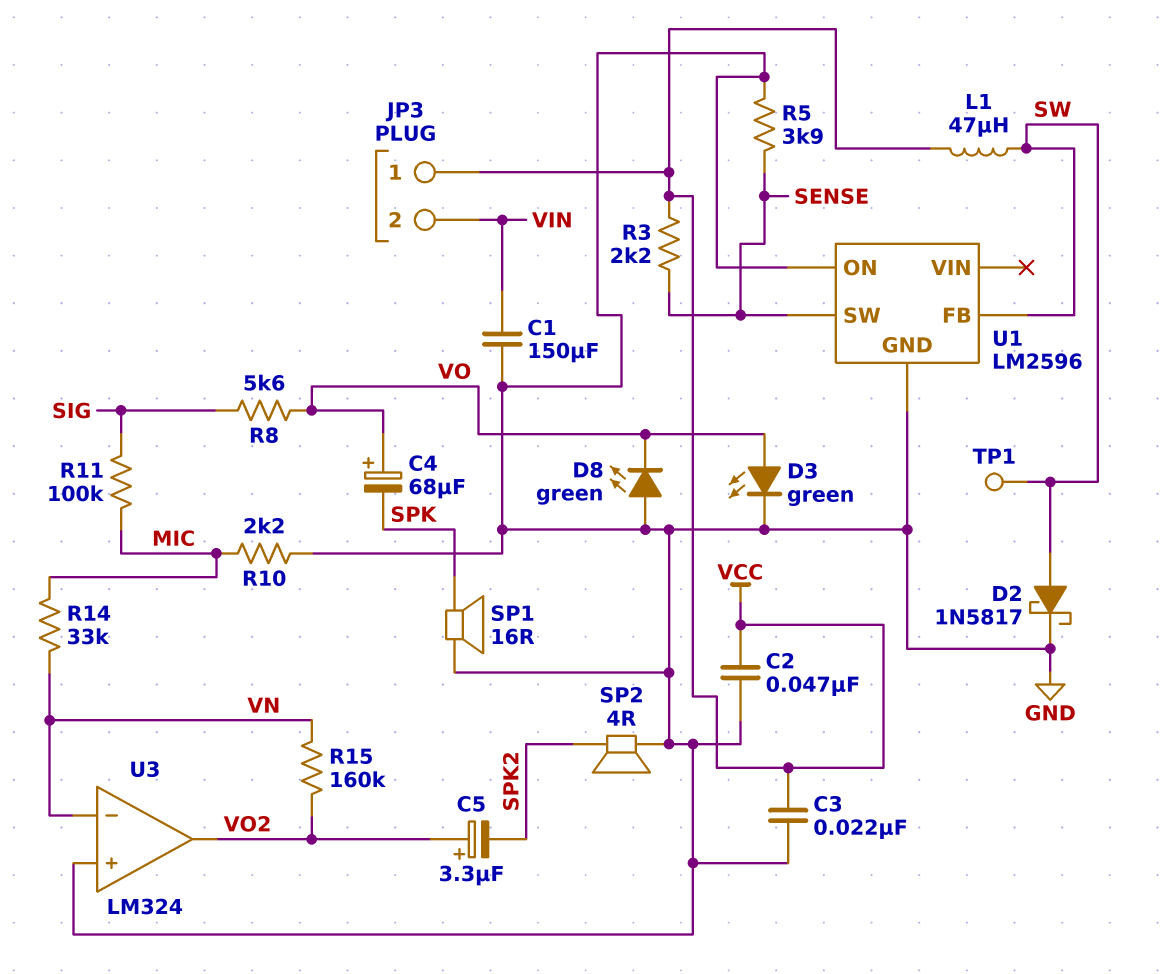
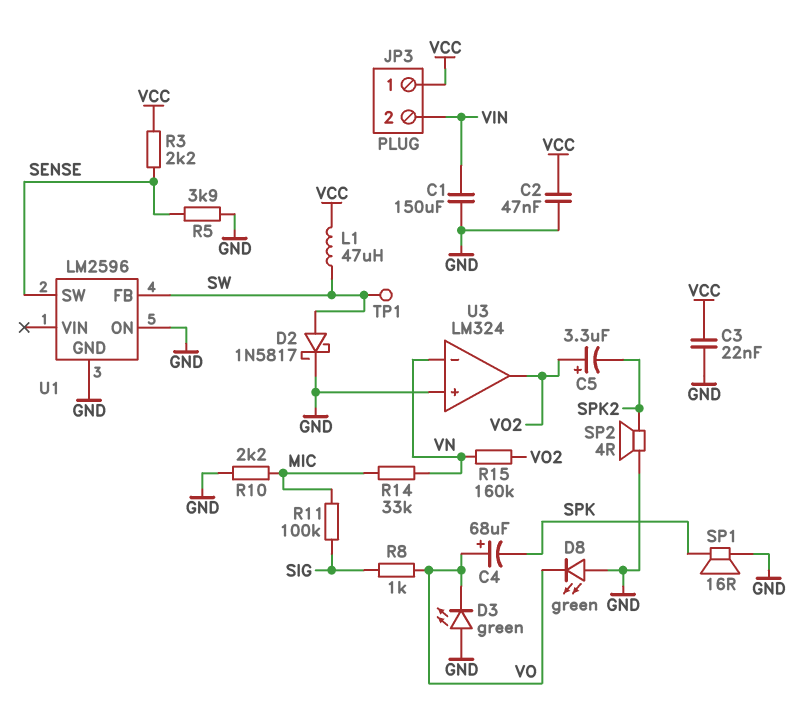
D3: LED green (A VO, K GND) -> LED green (A GND, K VO)
R8: 5.6k (SIG, VO) -> 1k (SIG, VO)

